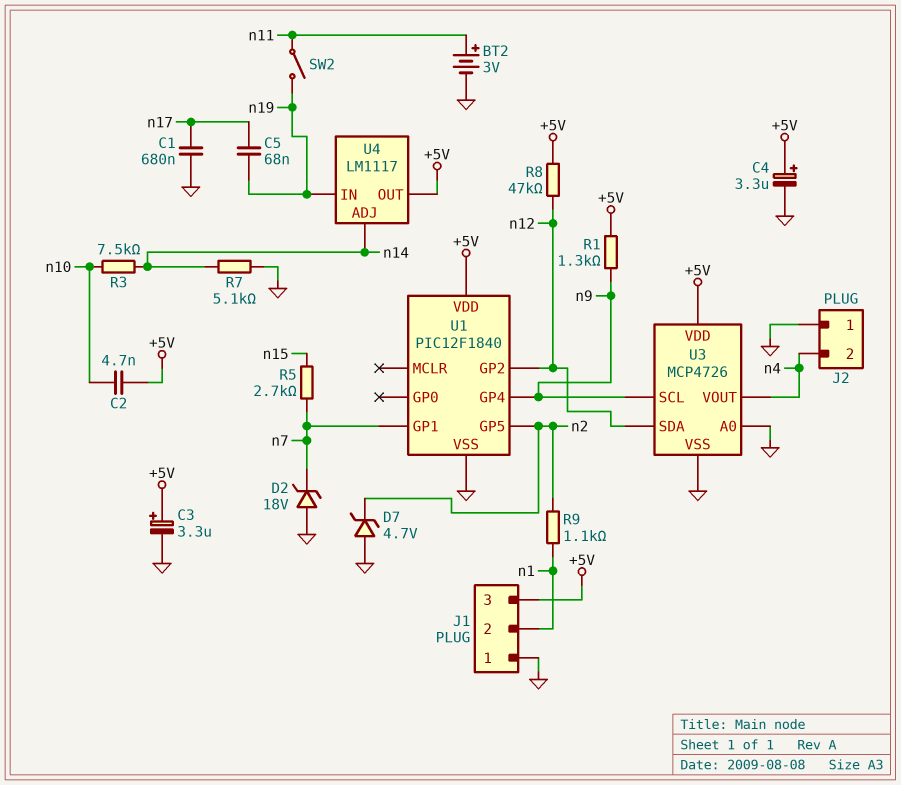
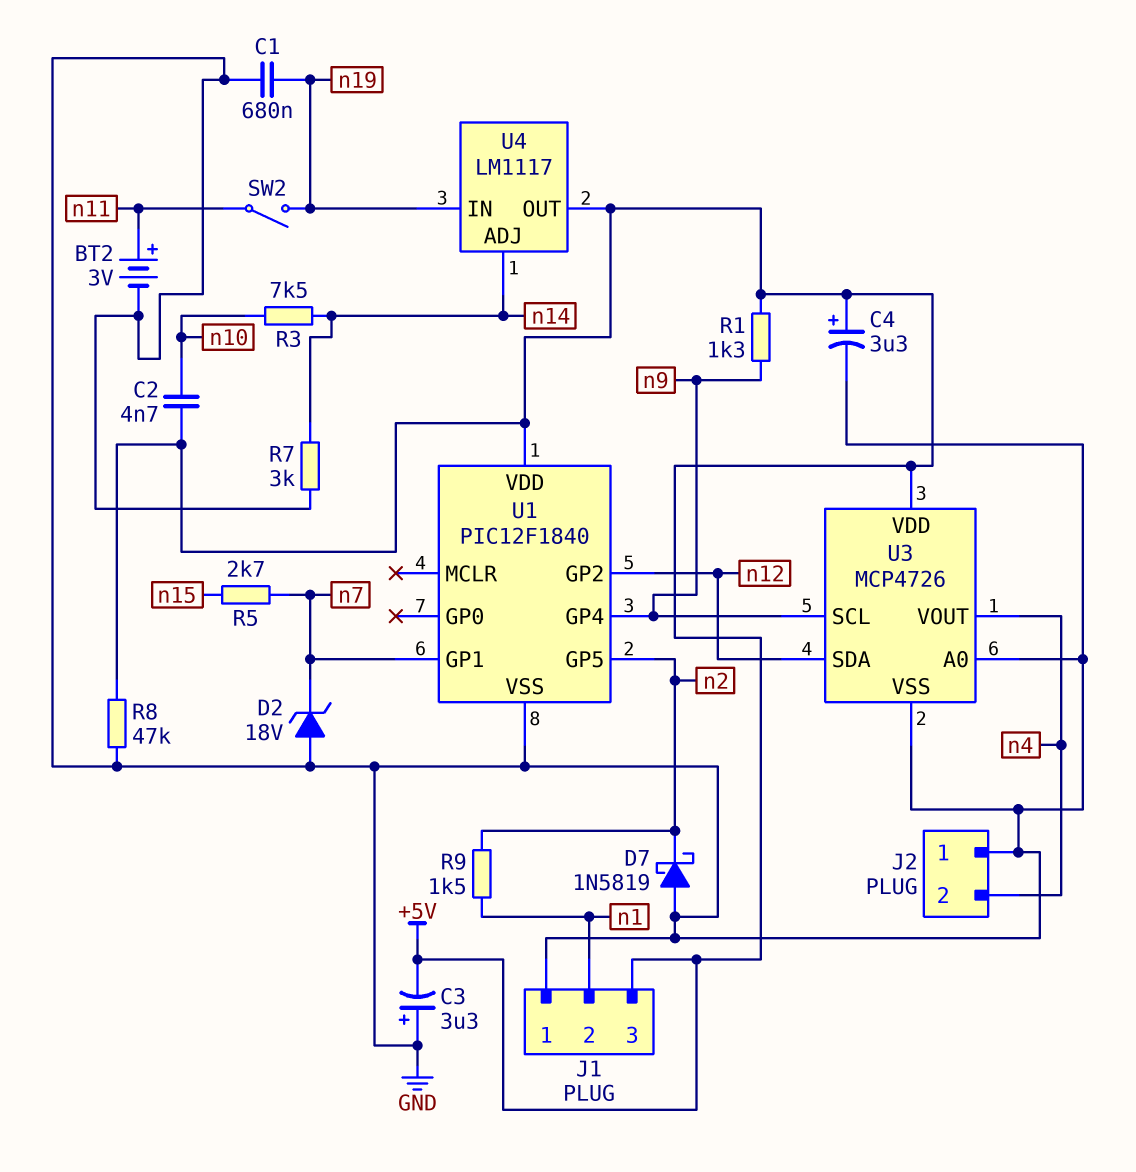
C1: 680nF (GND, n17) -> 680nF (GND, n19)
C3: 3.3uF (plus +5V, minus GND) -> 3.3uF (plus GND, minus +5V)
C5: 68nF (n17, n19) -> none
D7: zener 4.7V (A GND, K n2) -> schottky 1N5819 (A GND, K n2)
R7: 5.1k (GND, n14) -> 3k (GND, n14)
R8: 47k (+5V, n12) -> 47k (+5V, GND)
R9: 1.1k (n1, n2) -> 1.5k (n1, n2)

